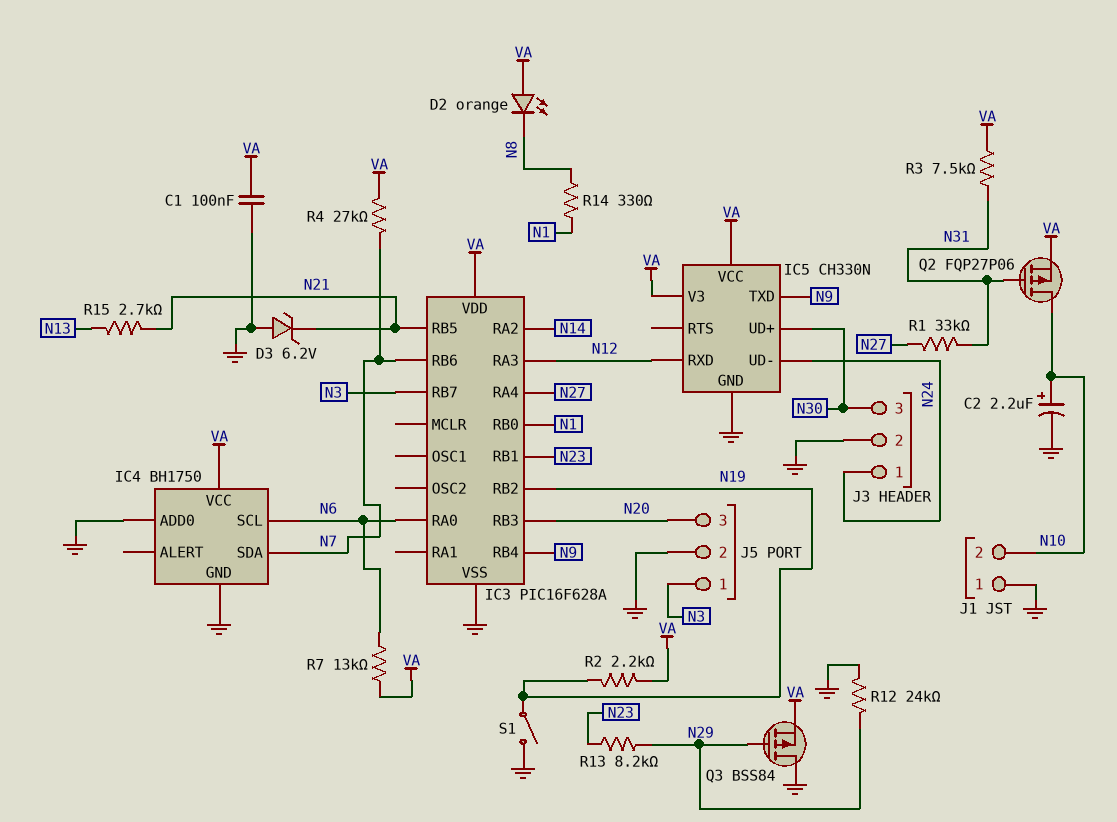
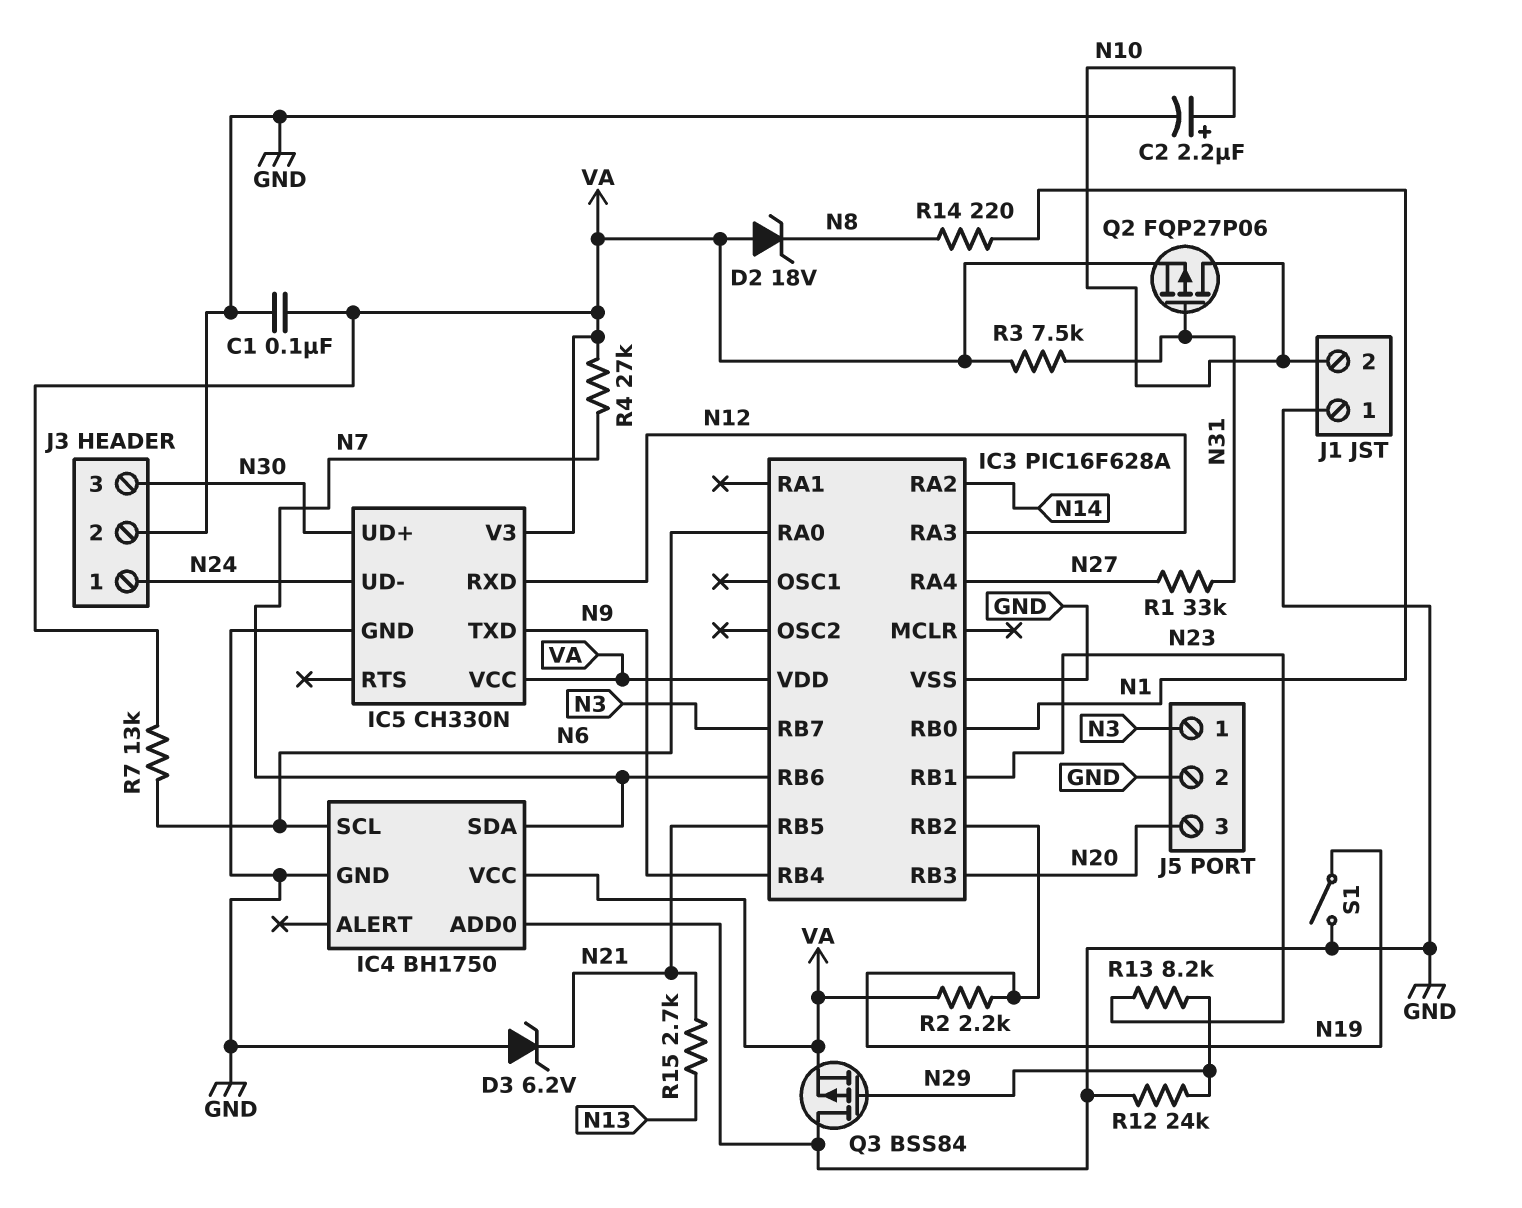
D2: LED orange (A VA, K N8) -> zener 18V (A VA, K N8)
R14: 330 (N1, N8) -> 220 (N1, N8)

